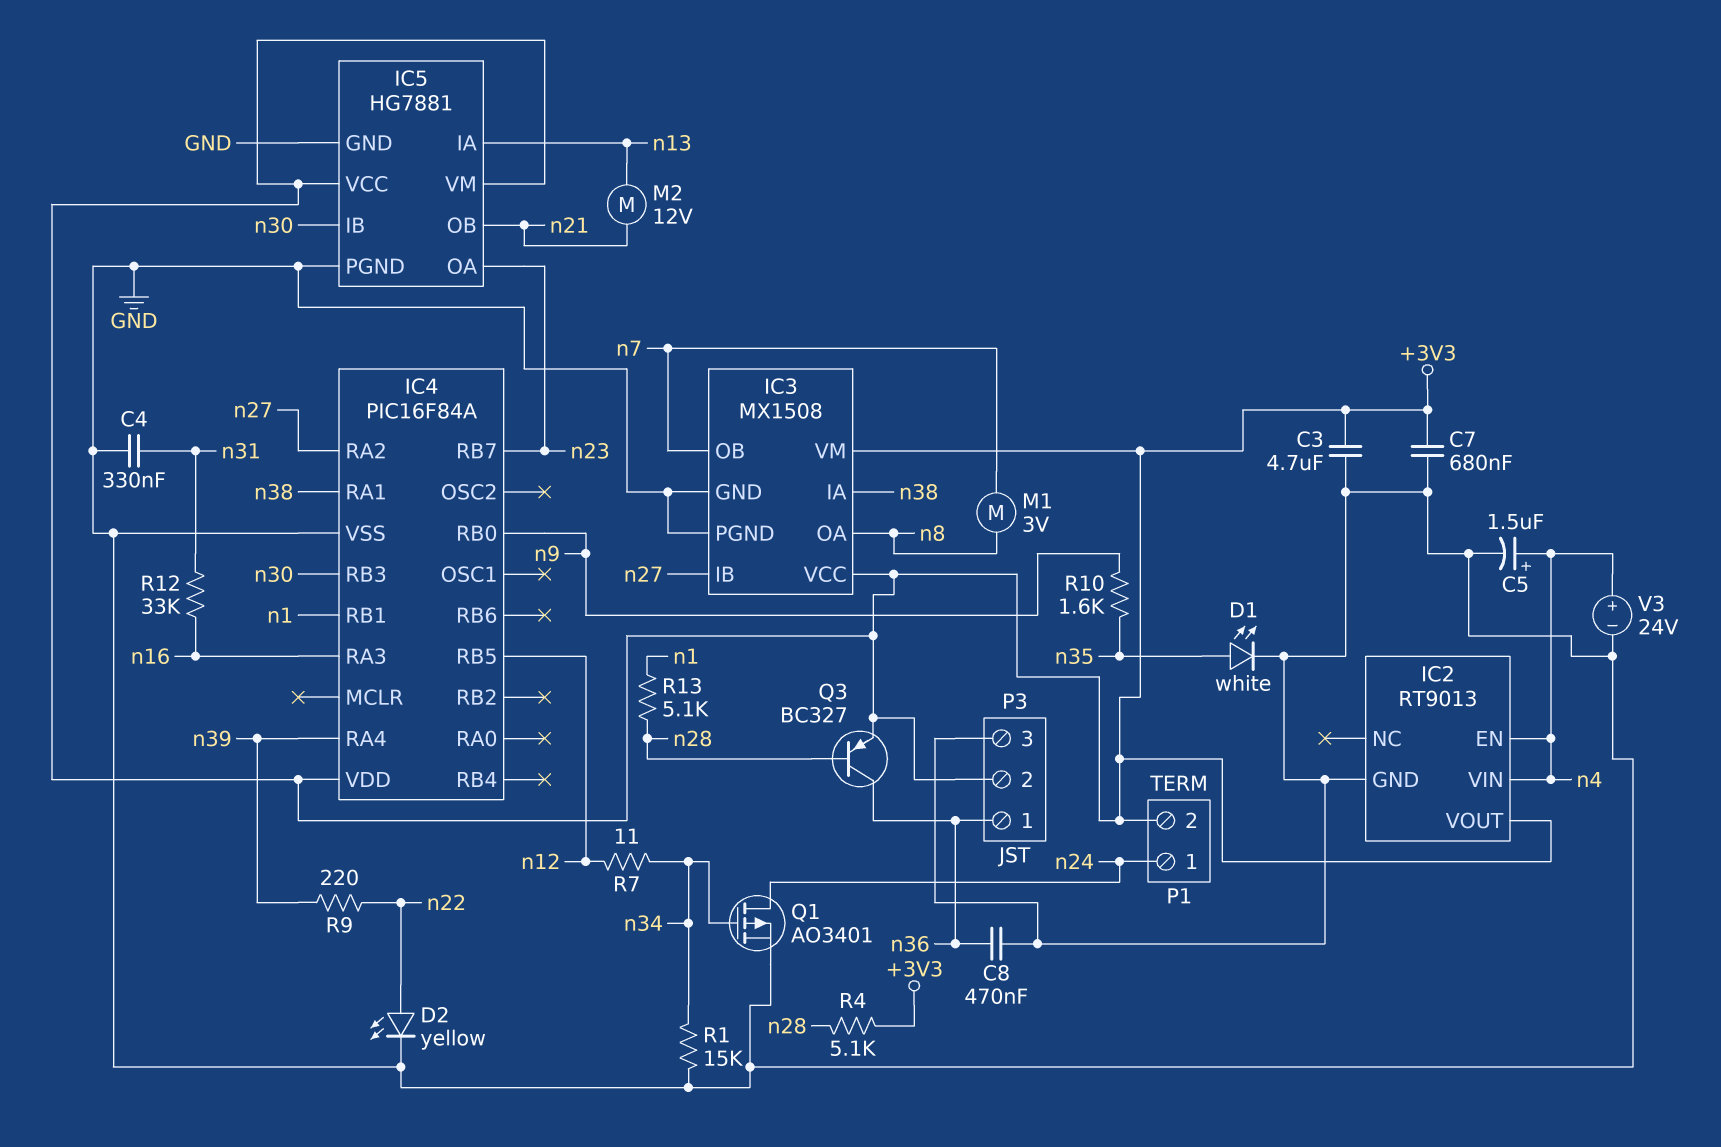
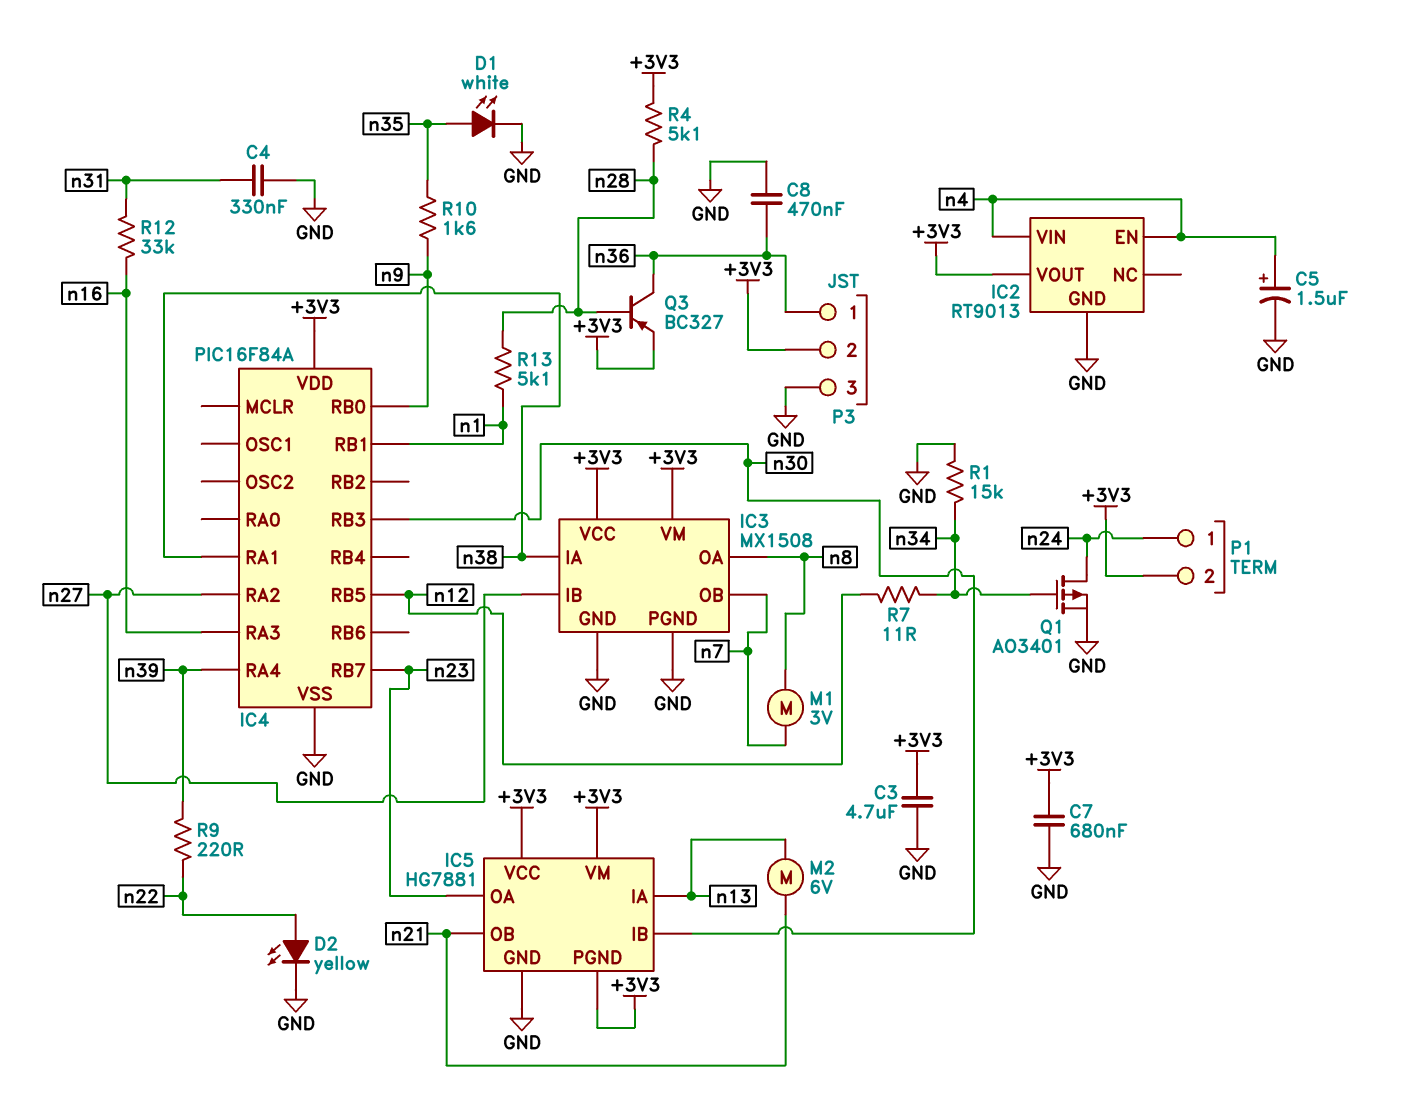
IC5 pin PGND: GND -> +3V3
M2: motor 12V (n13, n21) -> motor 6V (n13, n21)
V3: 24V (plus n4, minus GND) -> none

